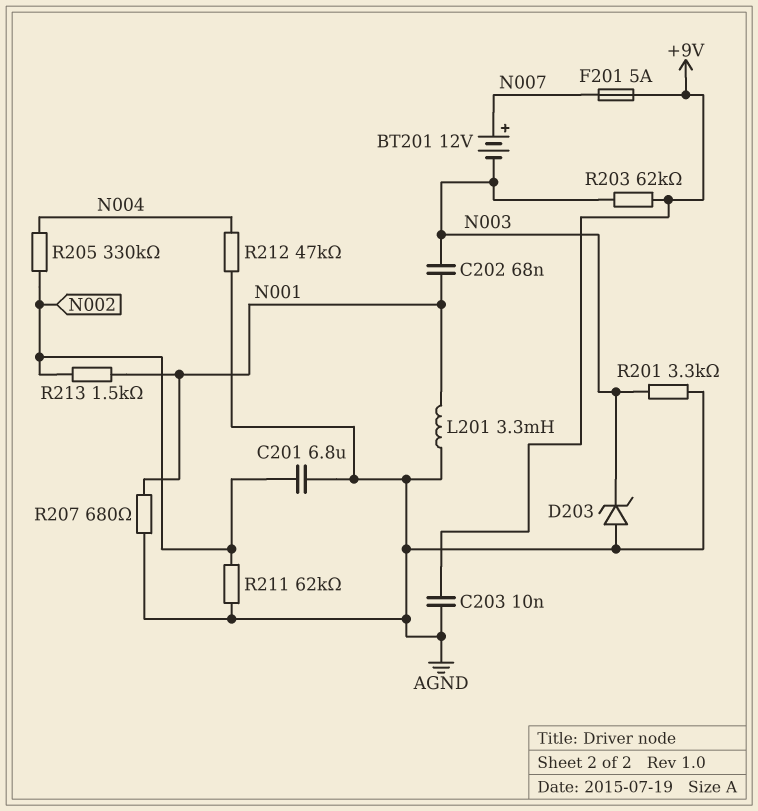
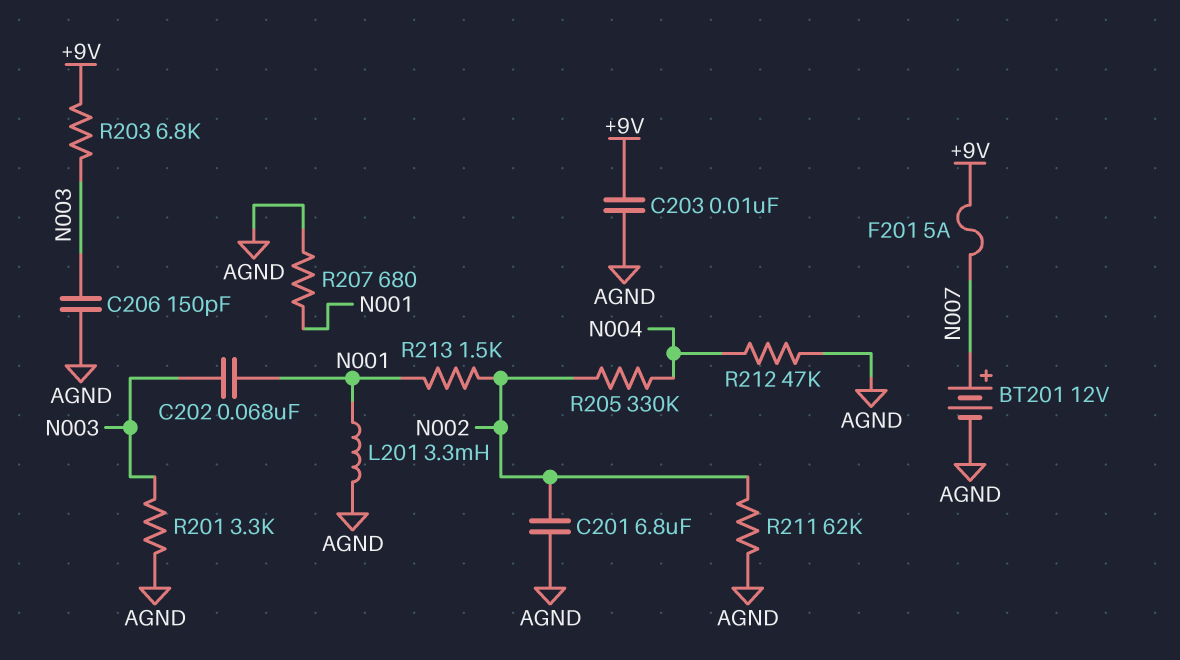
BT201: 12V (plus N007, minus N003) -> 12V (plus N007, minus AGND)
C206: none -> 150pF (AGND, N003)
D203: zener (A AGND, K N003) -> none
R203: 62k (+9V, N003) -> 6.8k (+9V, N003)

